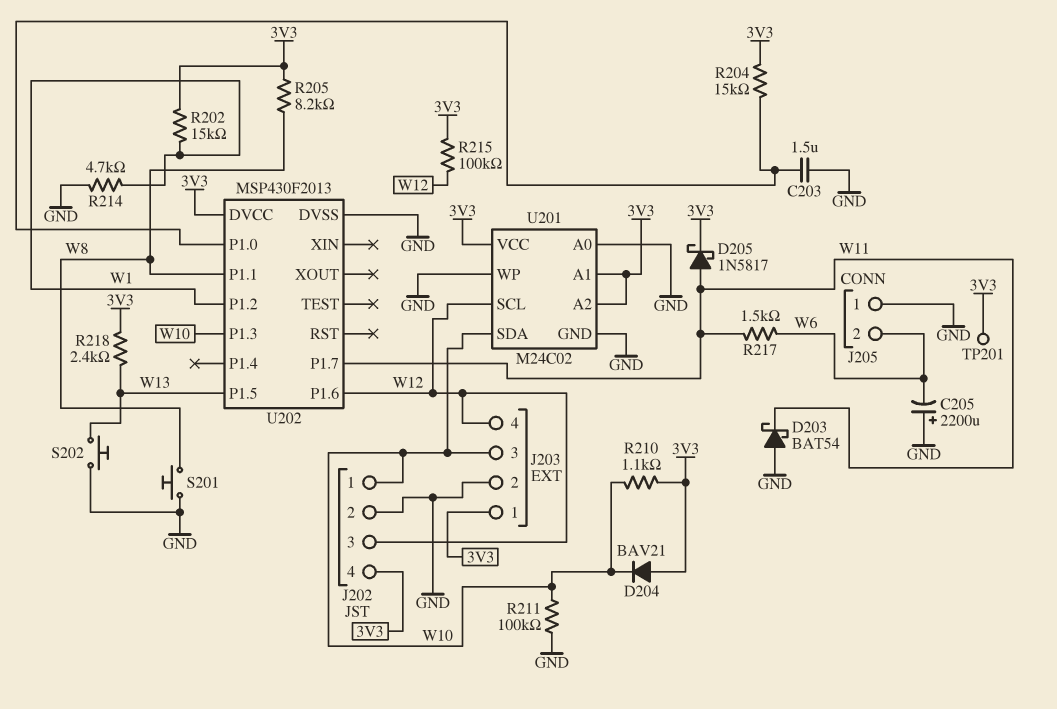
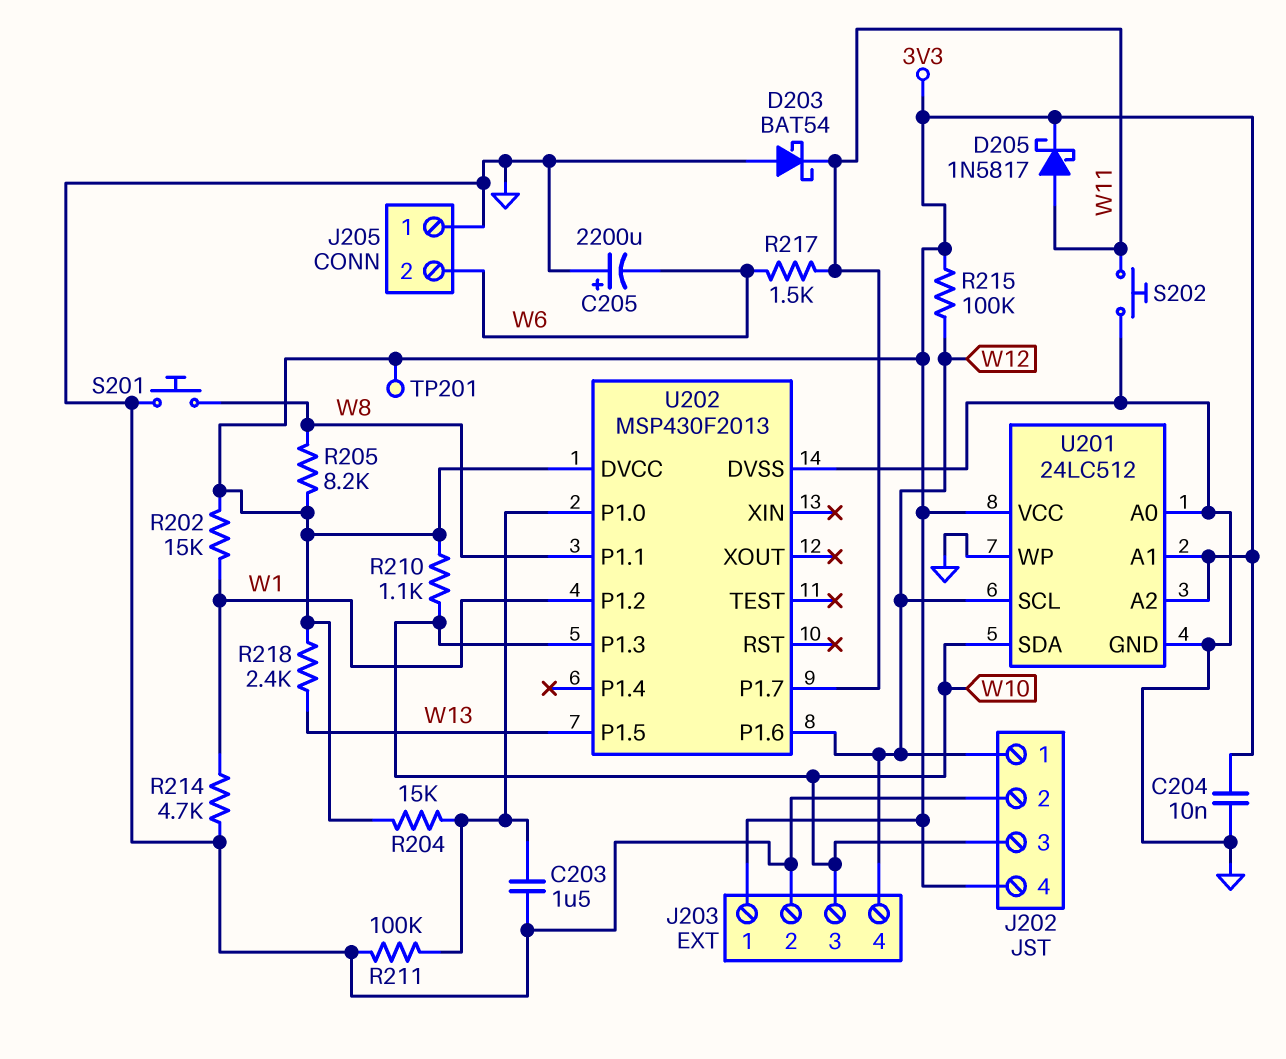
C204: none -> 10nF (3V3, GND)
D204: diode BAV21 (A 3V3, K W10) -> none
J202 pin 1: W10 -> W12
J202 pin 3: W12 -> W10
R211: 100k (GND, W10) -> 100k (GND, U202/P1.0)
S202: button (GND, W13) -> button (GND, W11)
U201: M24C02 -> 24LC512

